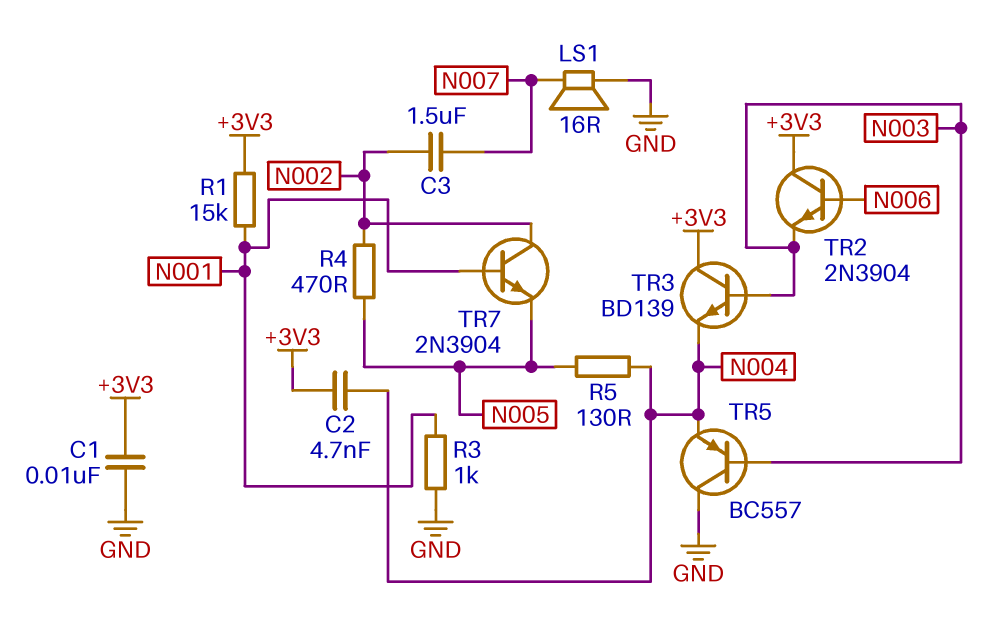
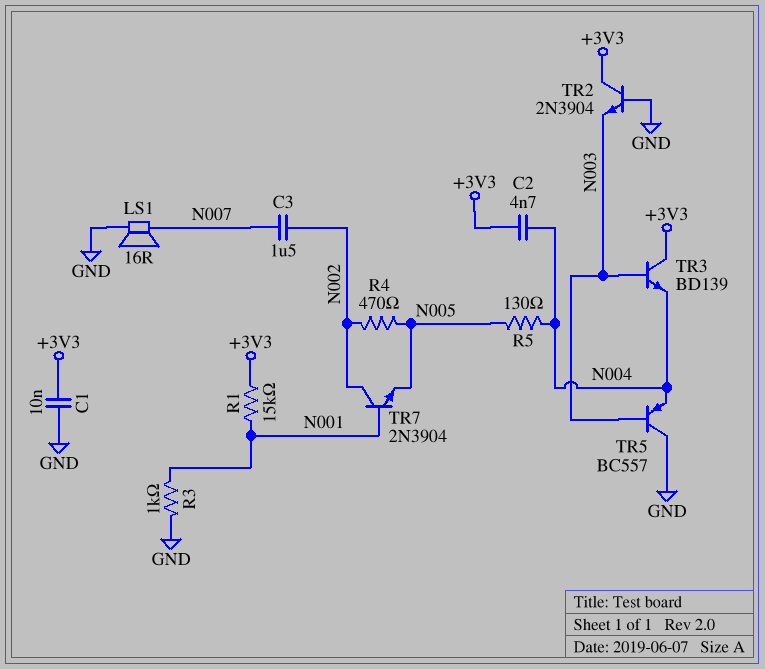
TR2: NPN 2N3904 (B N006, C +3V3, E N003) -> NPN 2N3904 (B GND, C +3V3, E N003)

